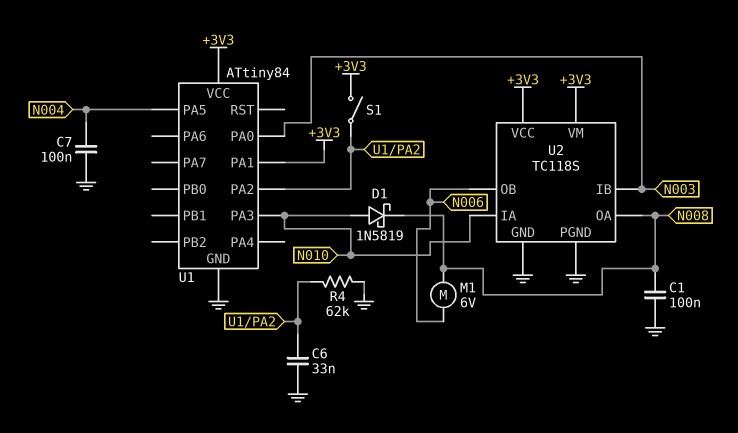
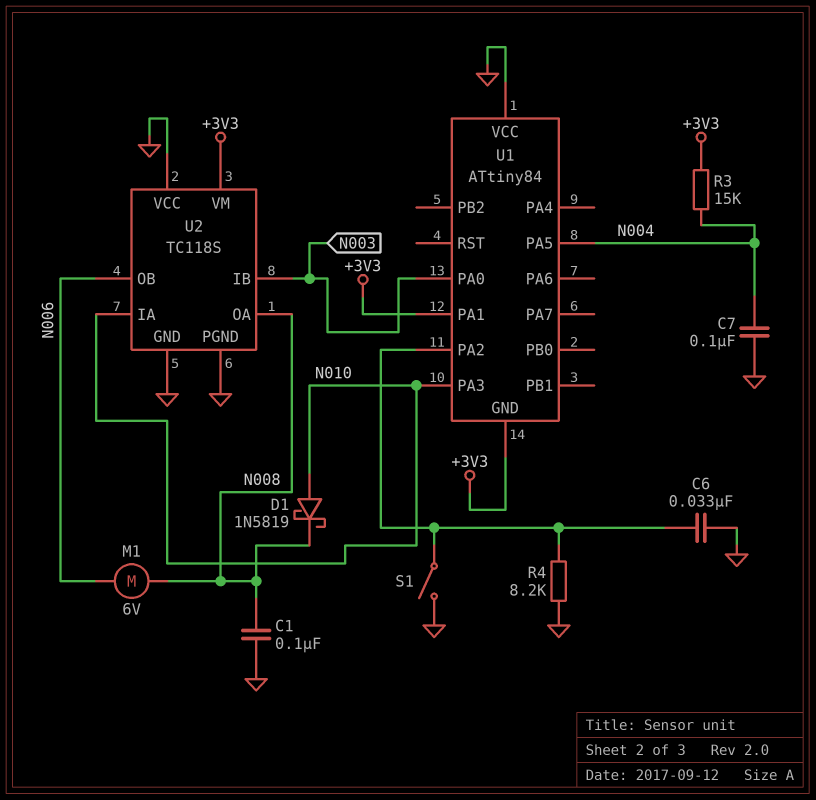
R3: none -> 15k (+3V3, N004)
R4: 62k (GND, U1/PA2) -> 8.2k (GND, U1/PA2)
S1: switch (+3V3, U1/PA2) -> switch (GND, U1/PA2)
U1 pin GND: GND -> +3V3
U1 pin VCC: +3V3 -> GND
U2 pin VCC: +3V3 -> GND

